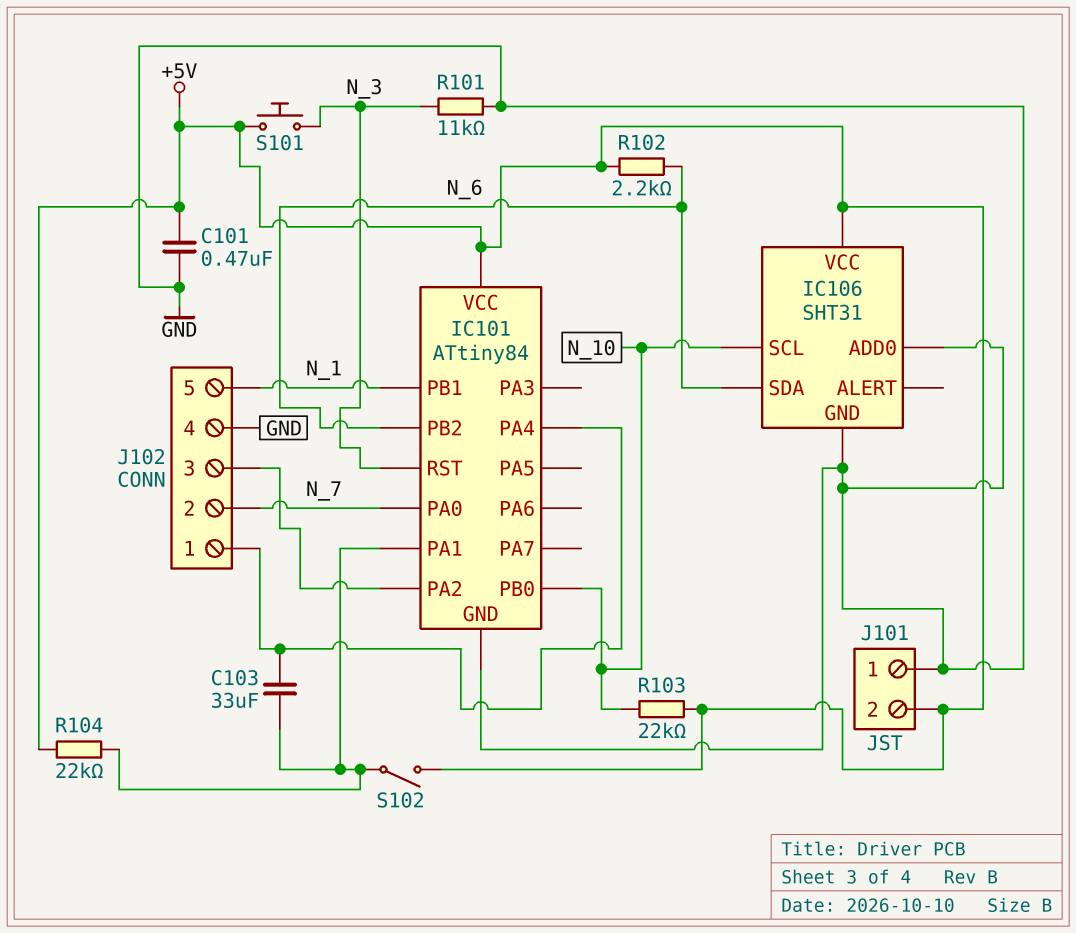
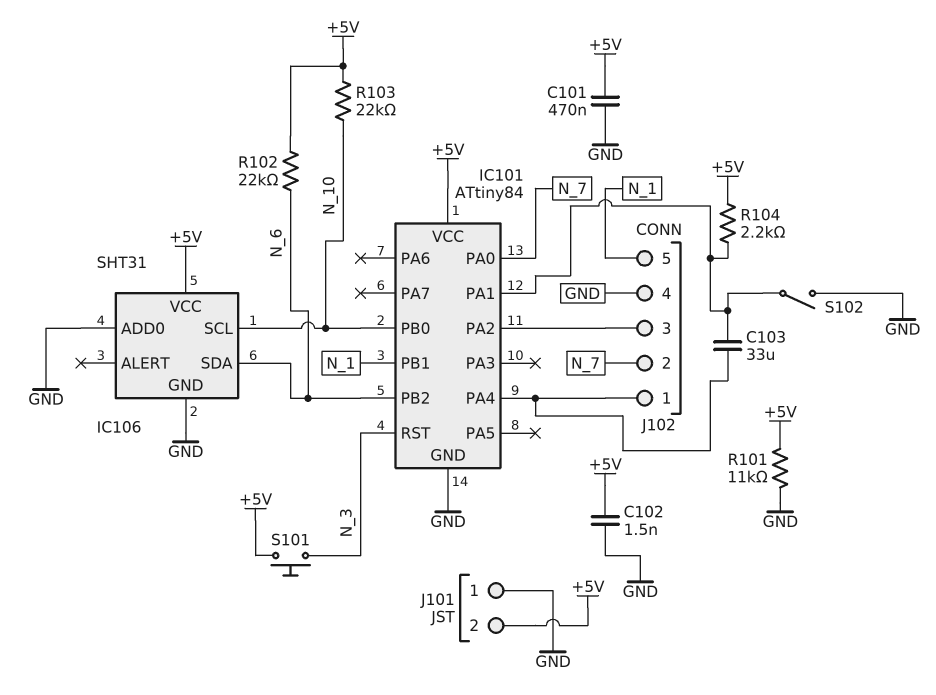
C102: none -> 1.5nF (+5V, GND)
R101: 11k (GND, N_3) -> 11k (+5V, GND)
R102: 2.2k (+5V, N_6) -> 22k (+5V, N_6)
R104: 22k (+5V, IC101/PA1) -> 2.2k (+5V, IC101/PA1)
S102: switch (+5V, IC101/PA1) -> switch (GND, IC101/PA1)

